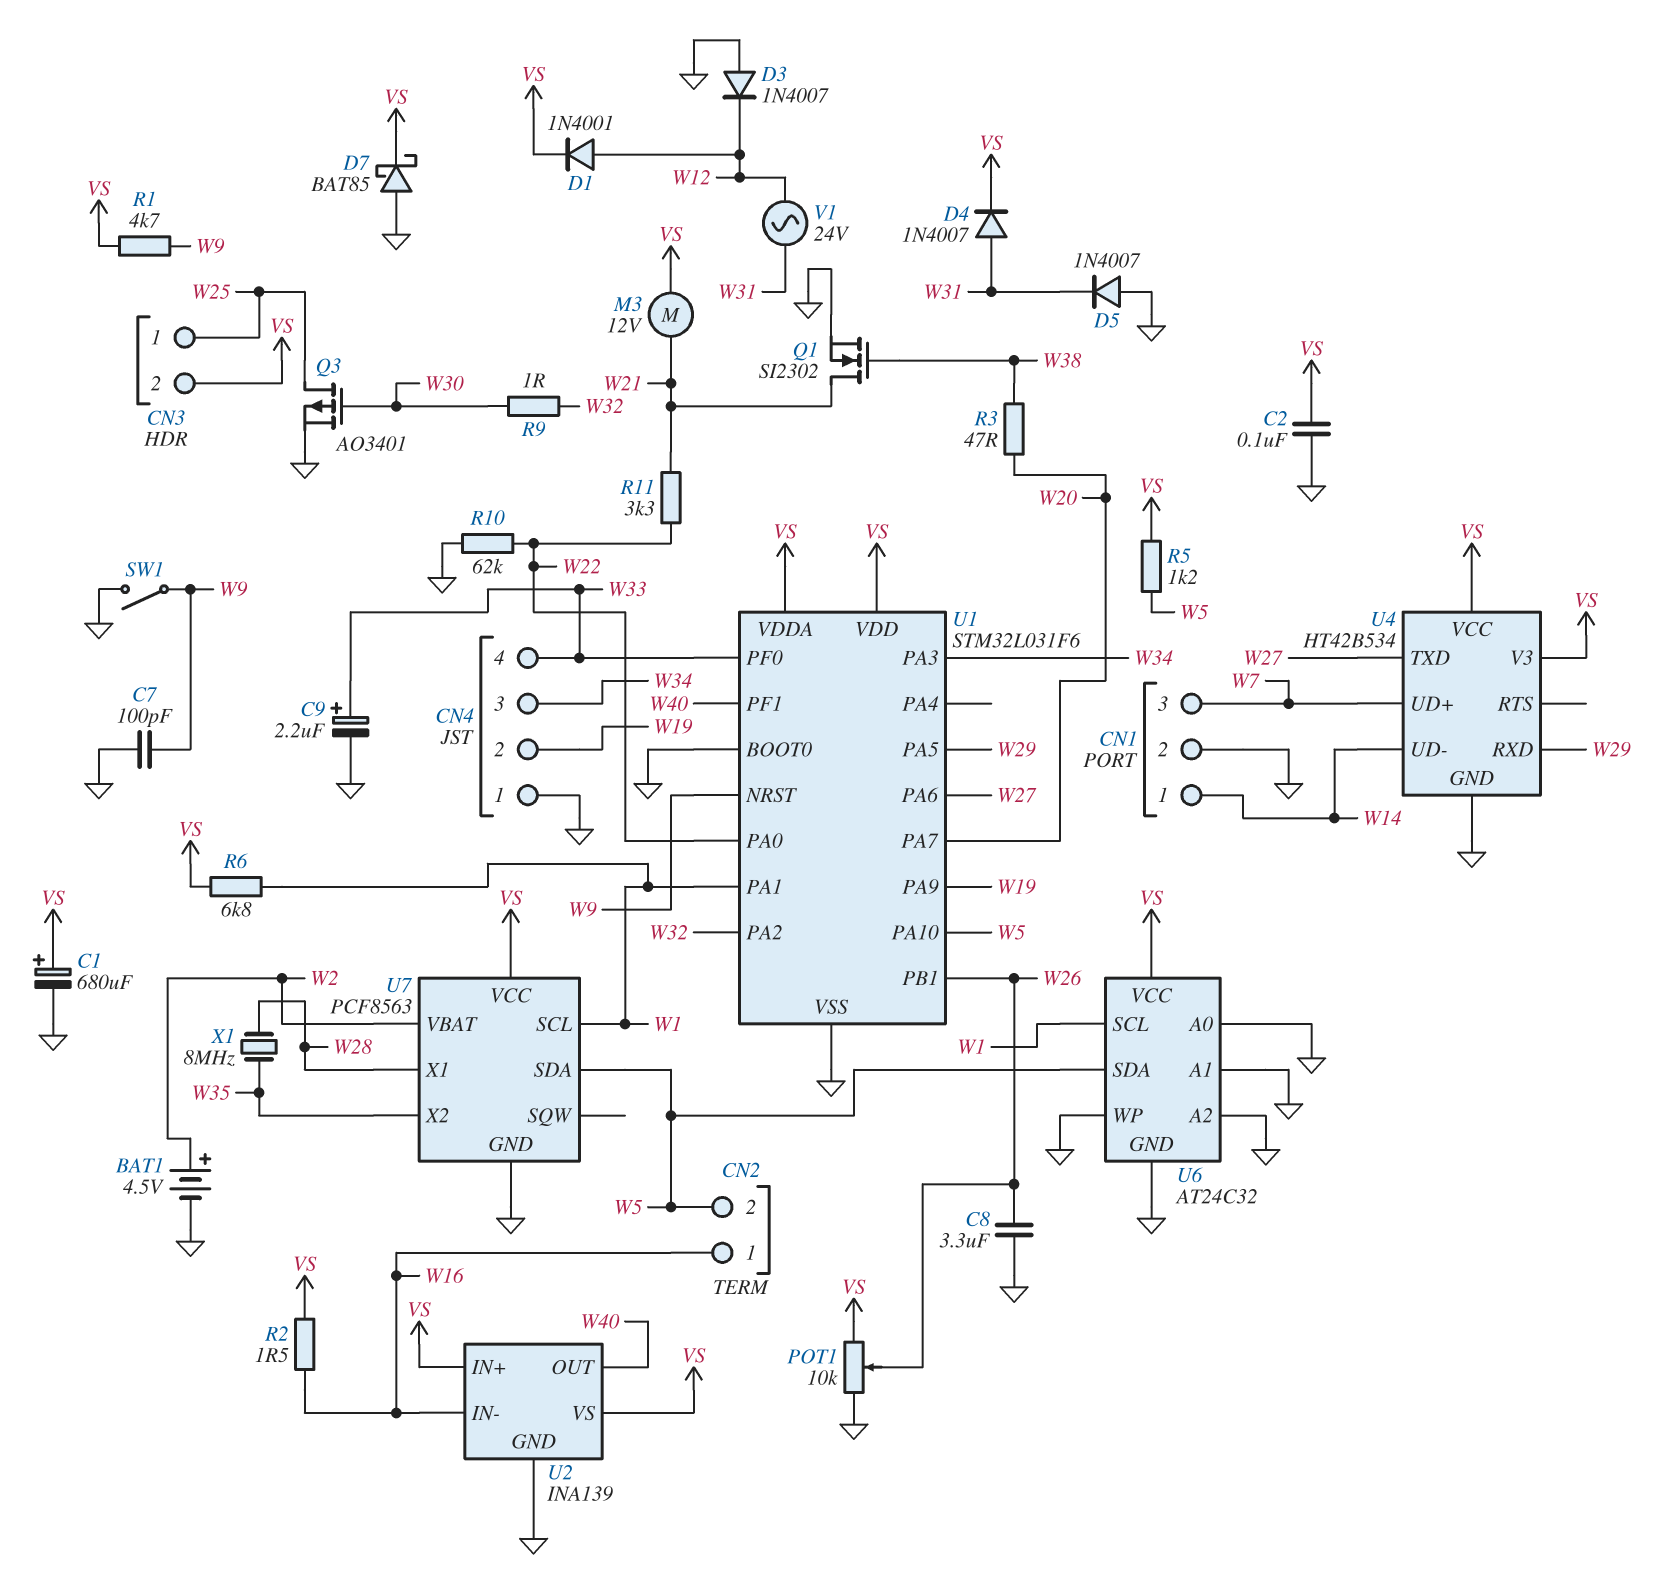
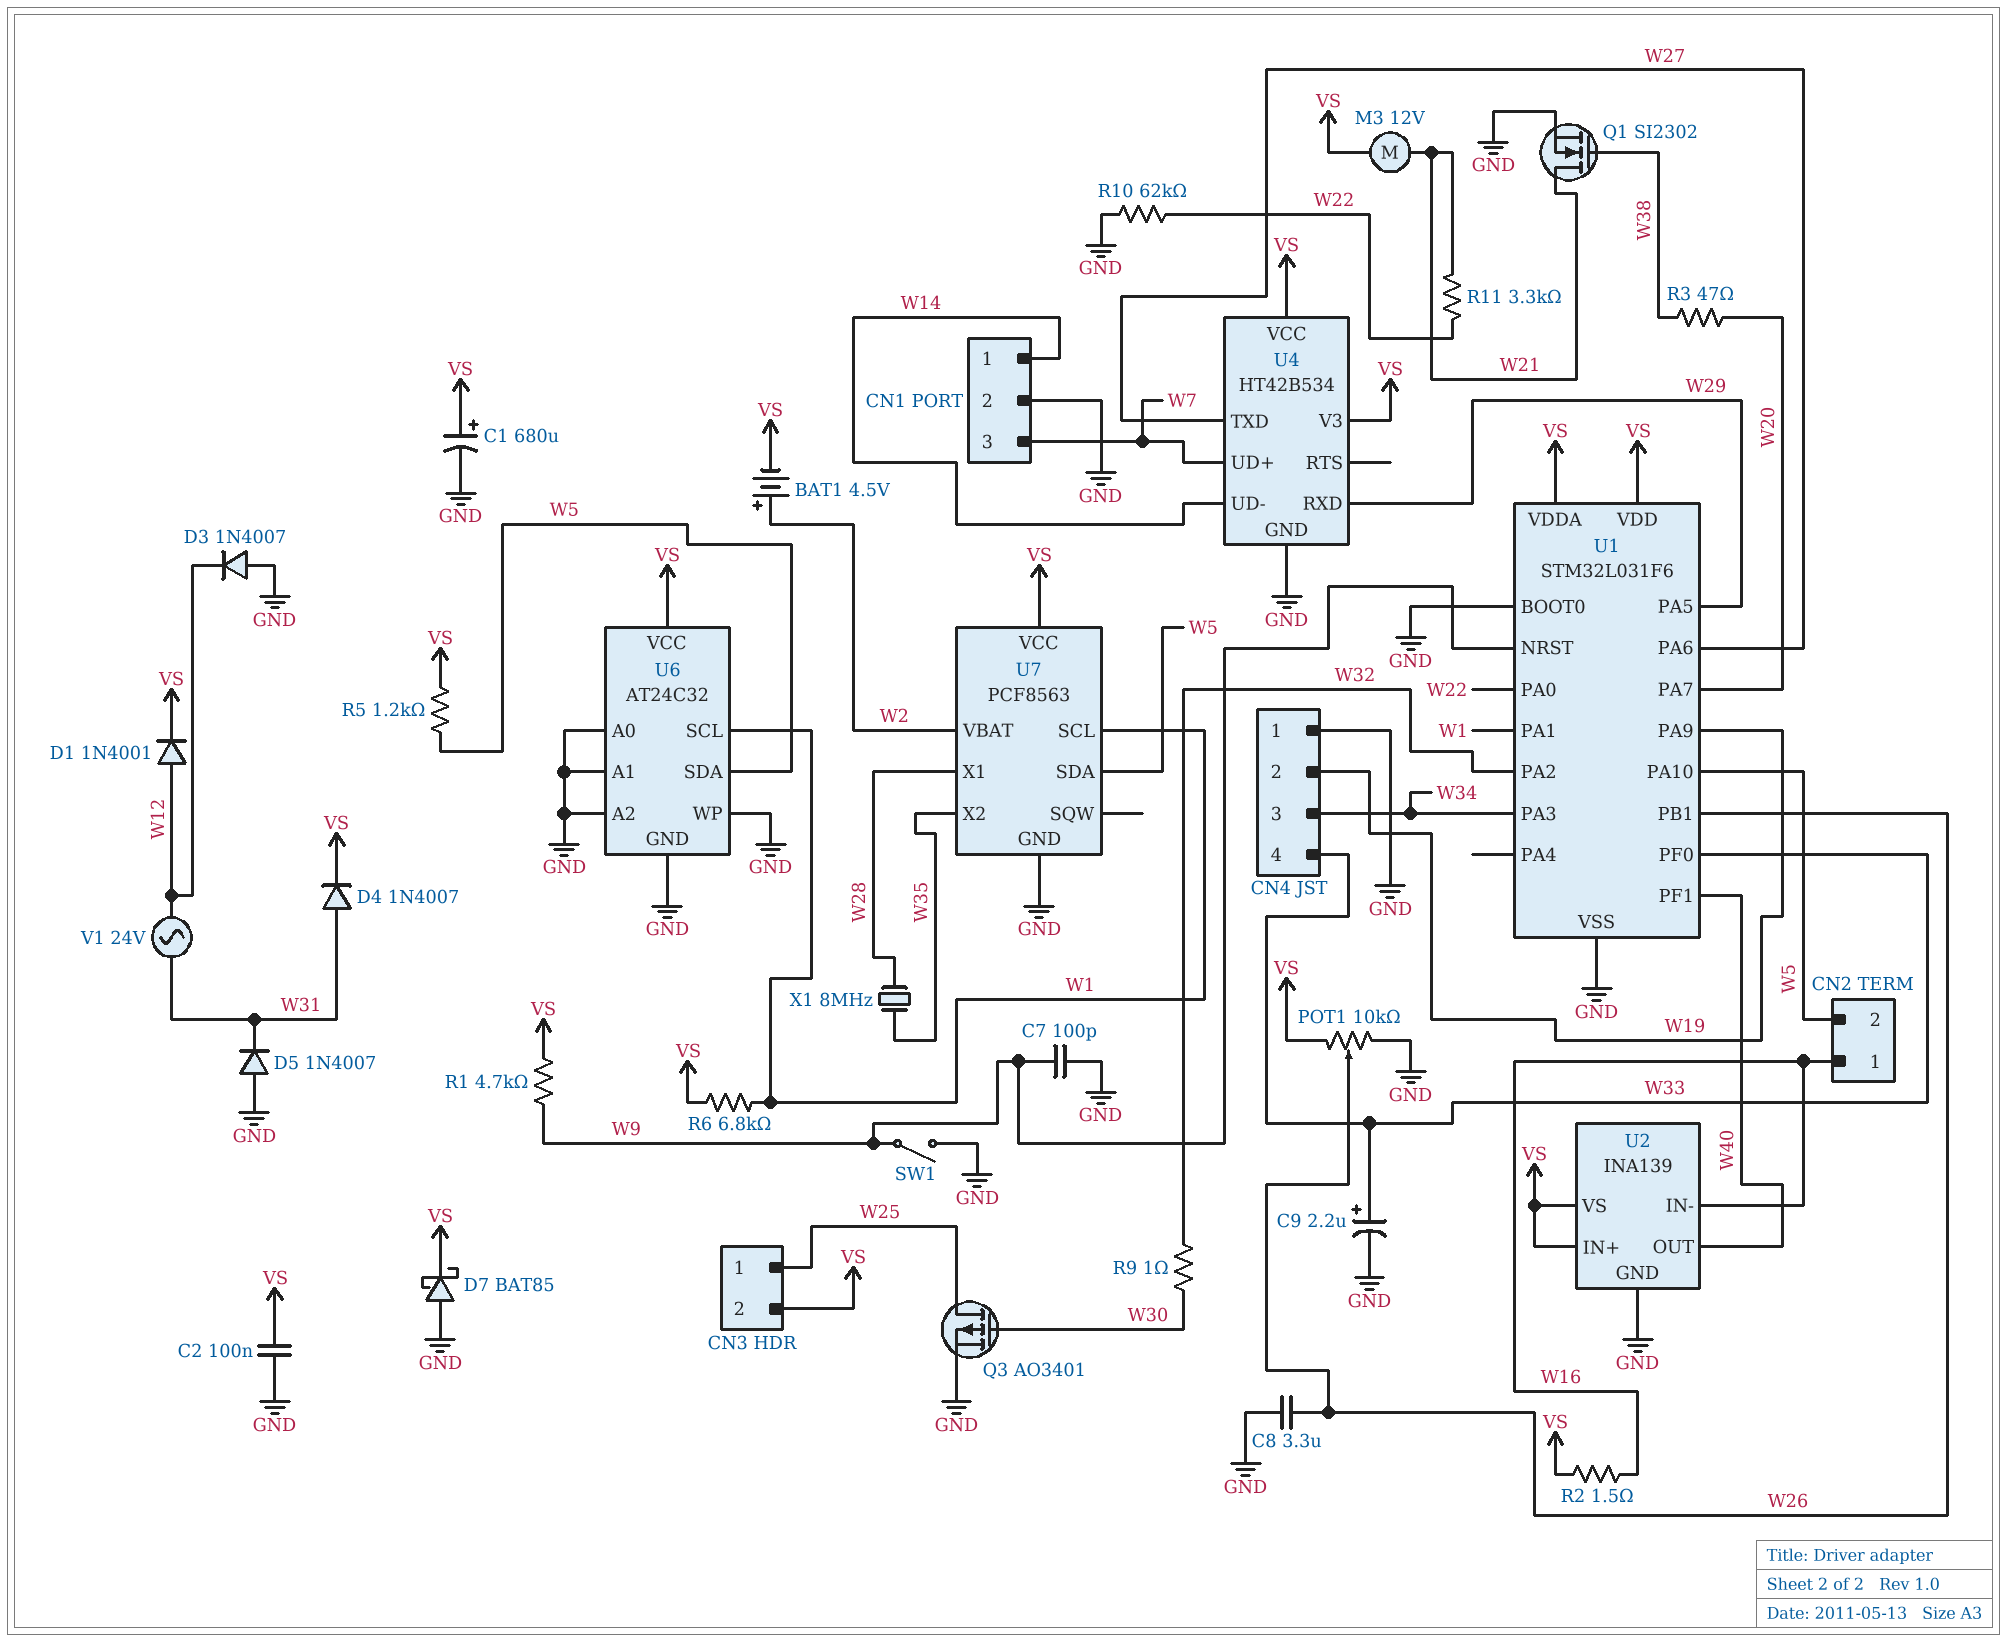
BAT1: 4.5V (plus W2, minus GND) -> 4.5V (plus W2, minus VS)

